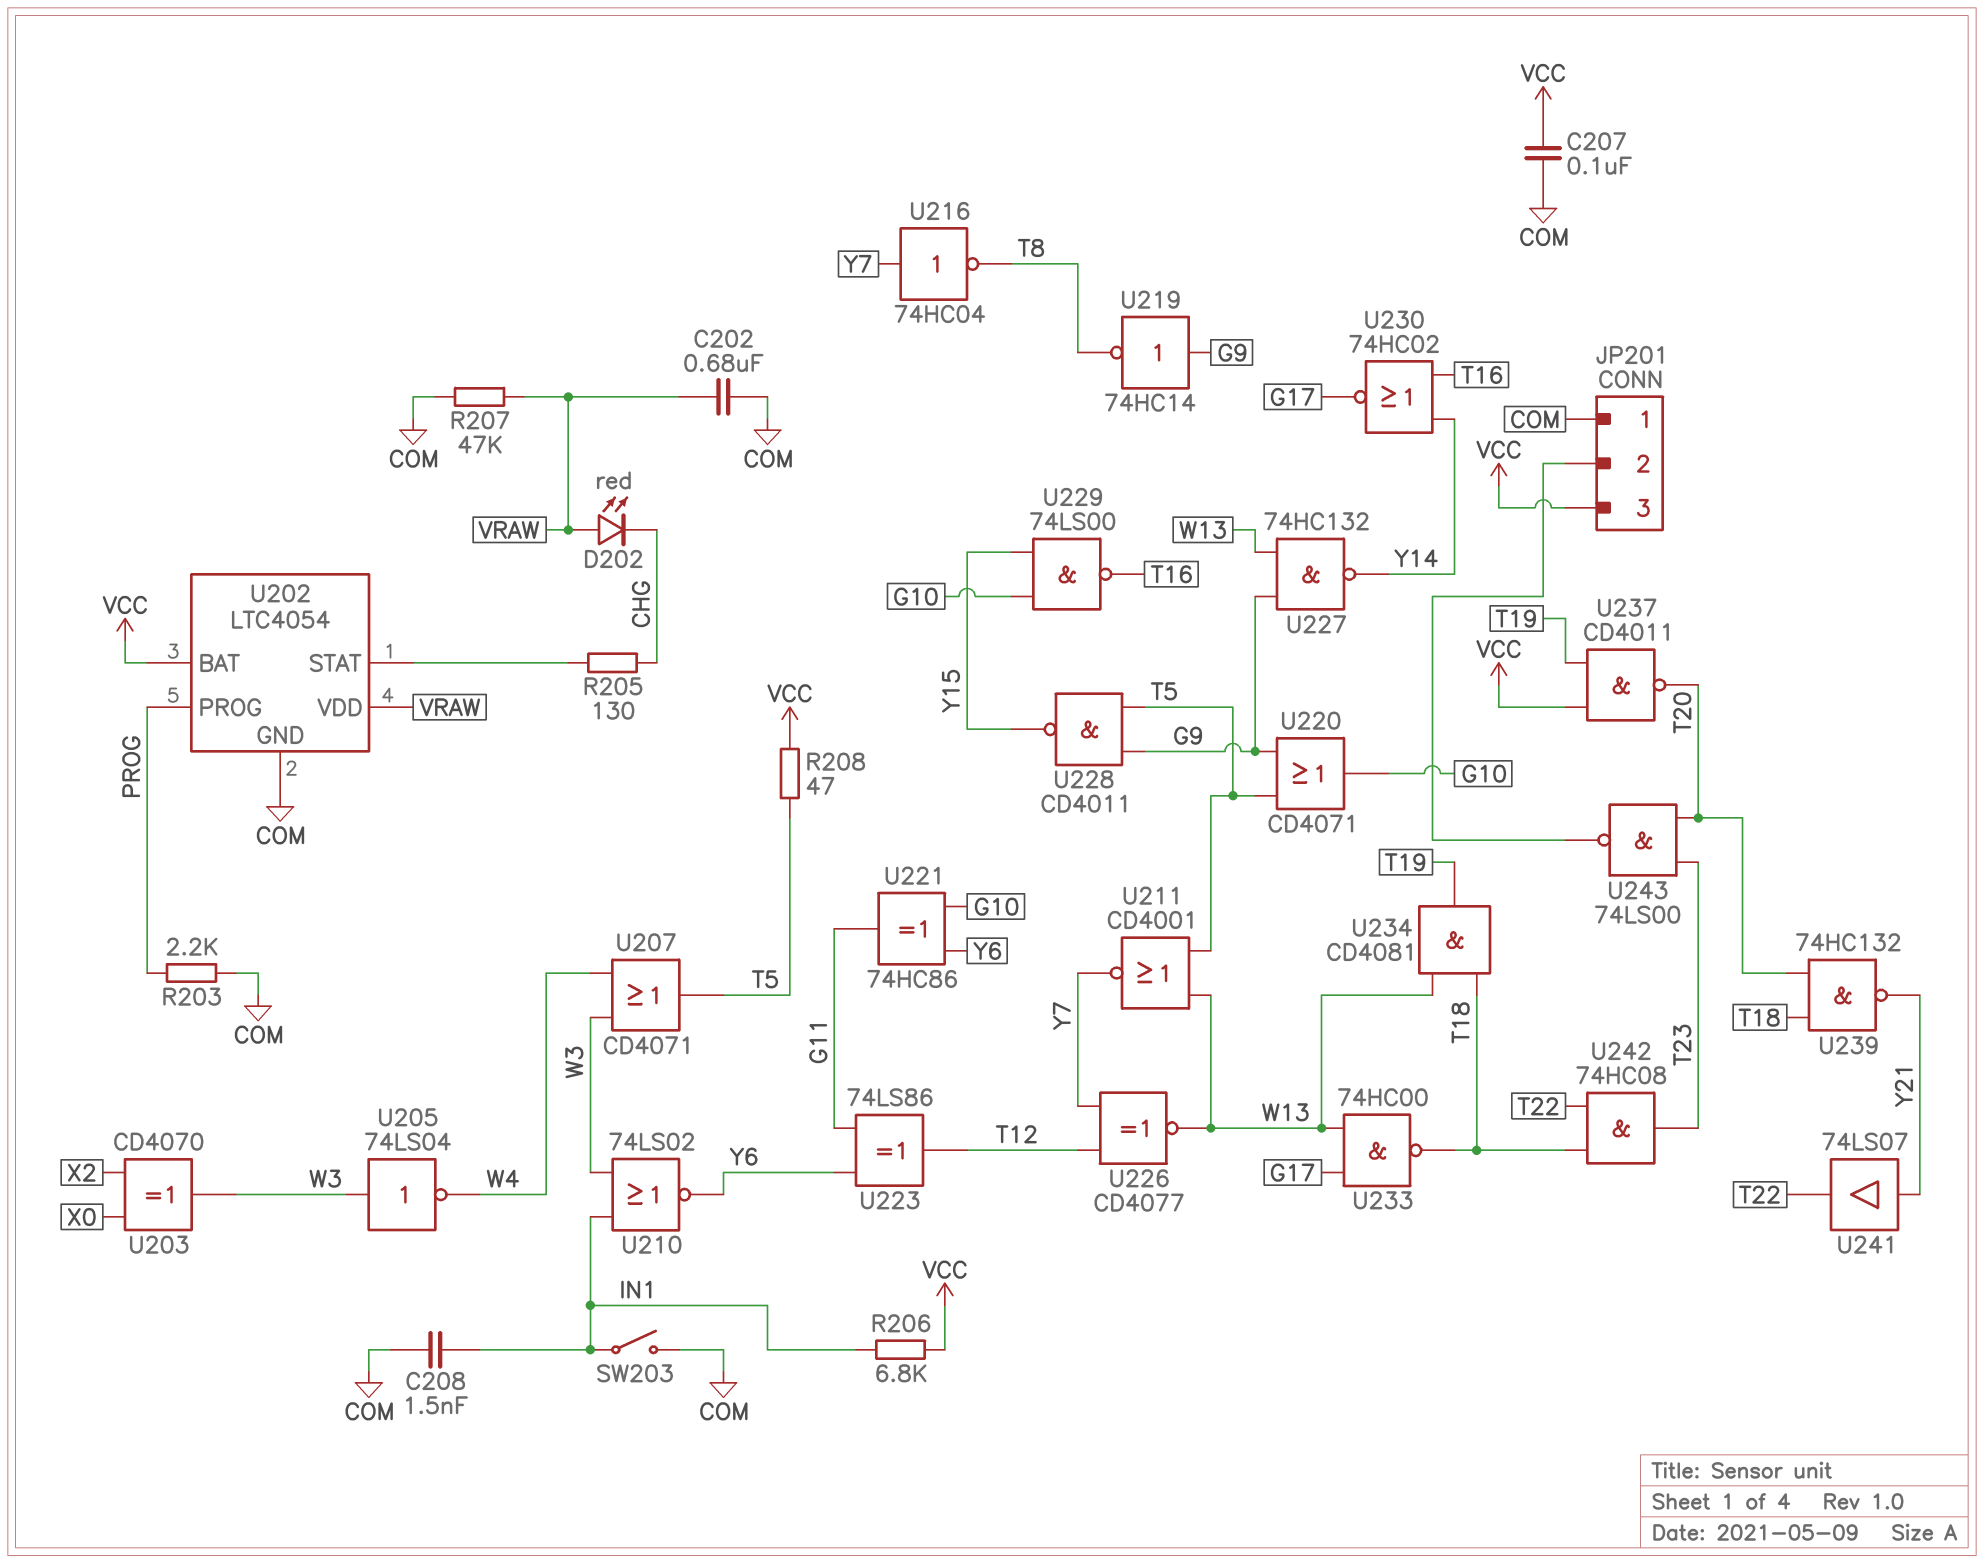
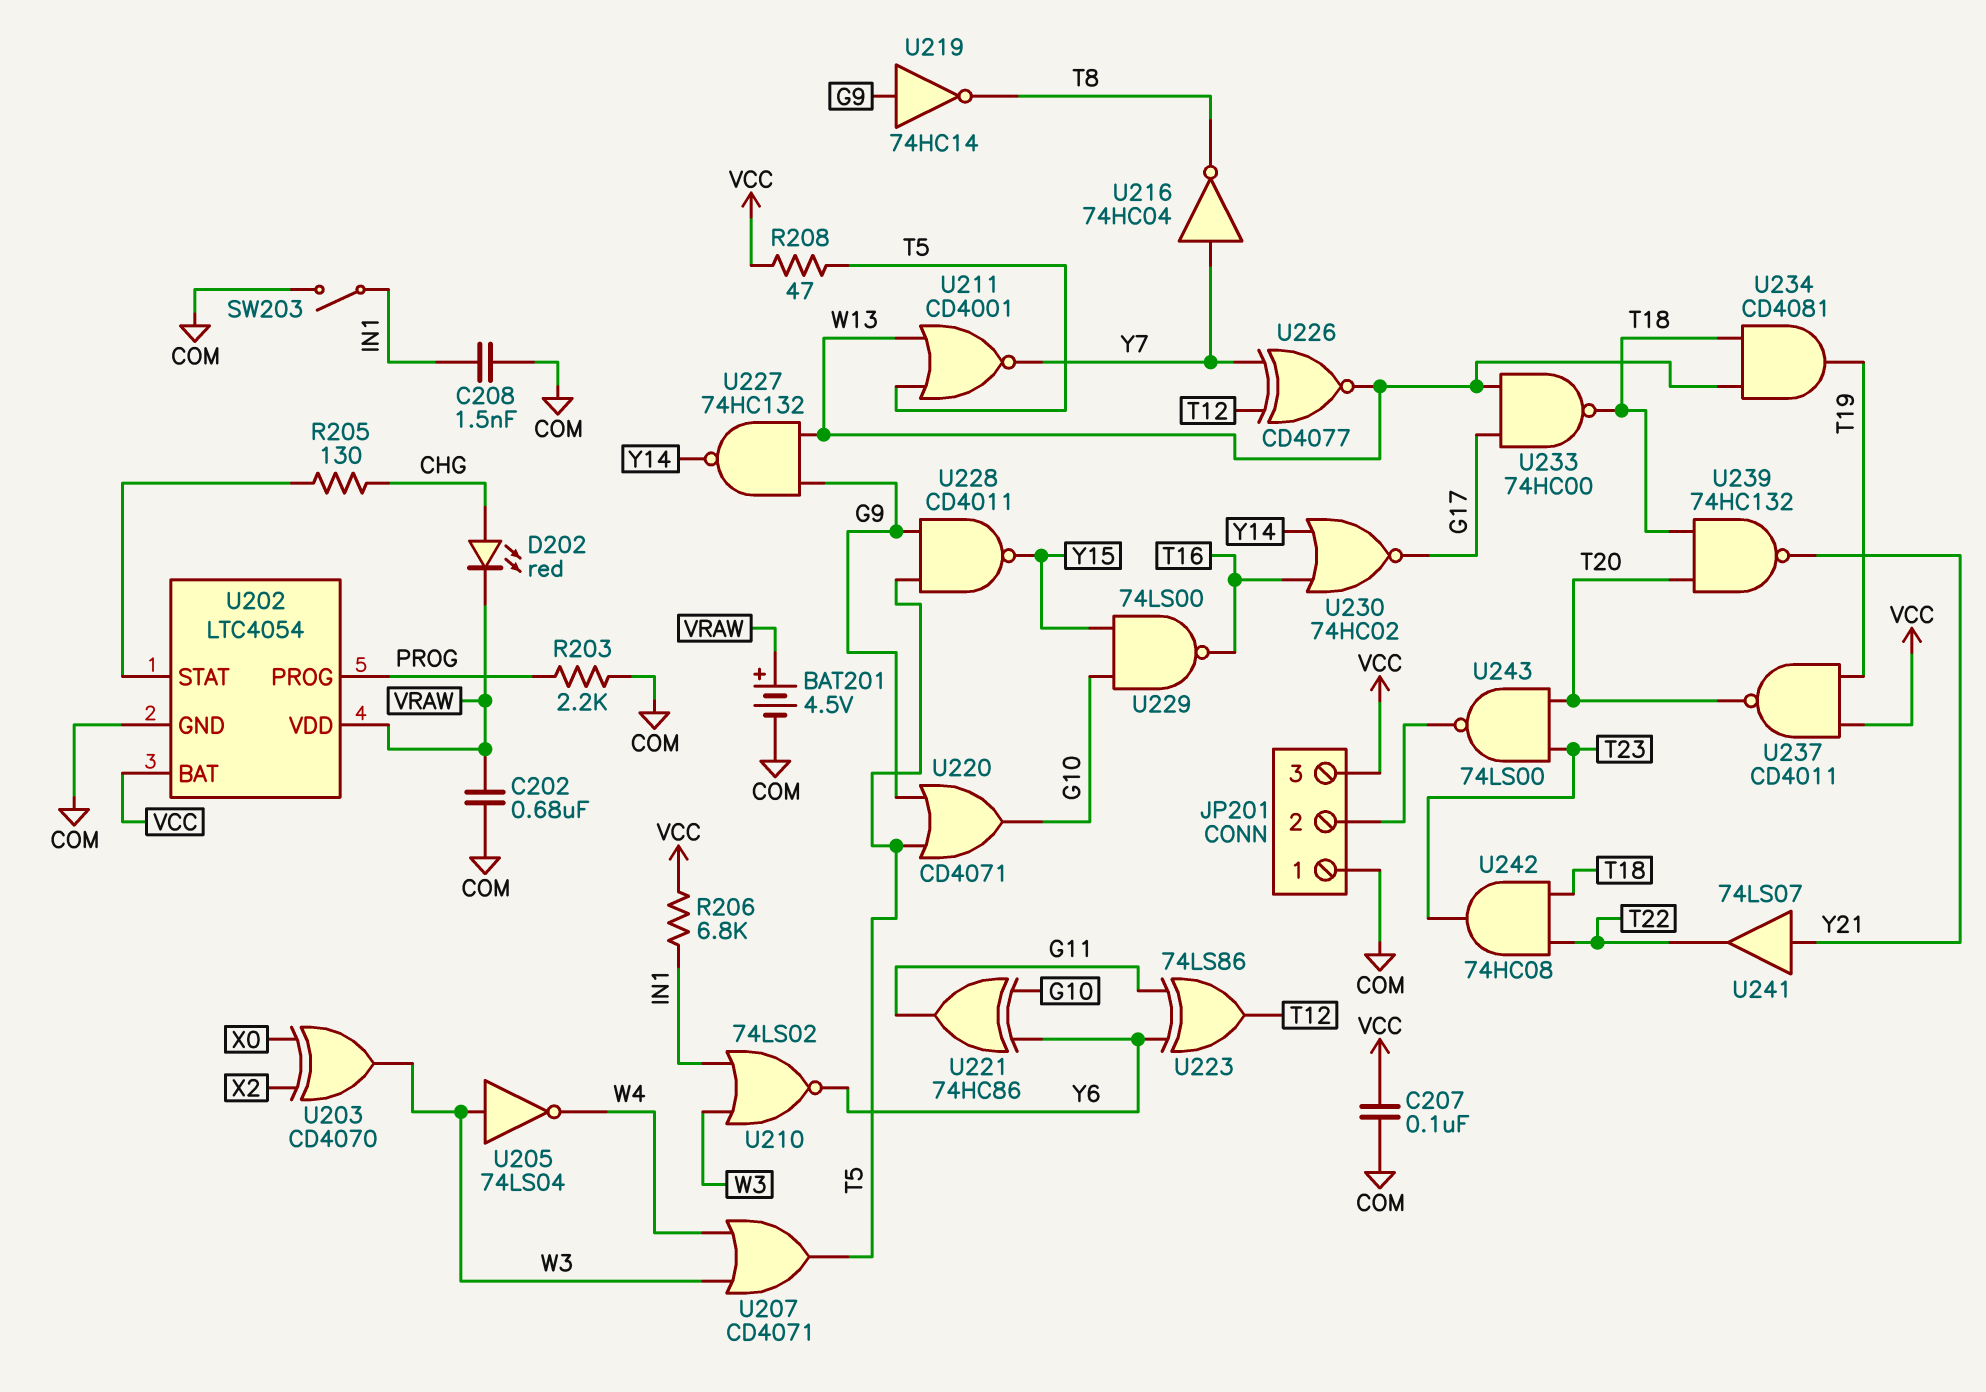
BAT201: none -> 4.5V (plus VRAW, minus COM)
D202: LED red (A VRAW, K CHG) -> LED red (A CHG, K VRAW)
R207: 47k (COM, VRAW) -> none

